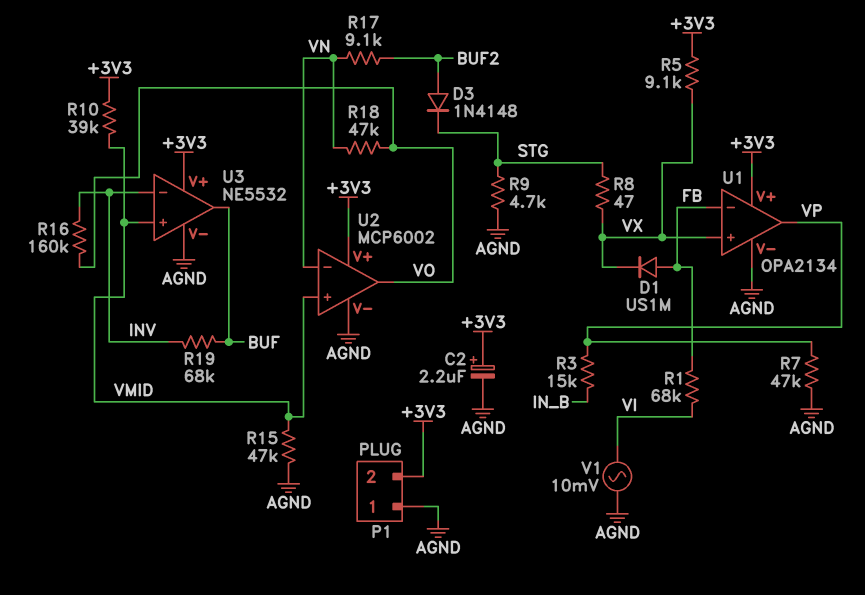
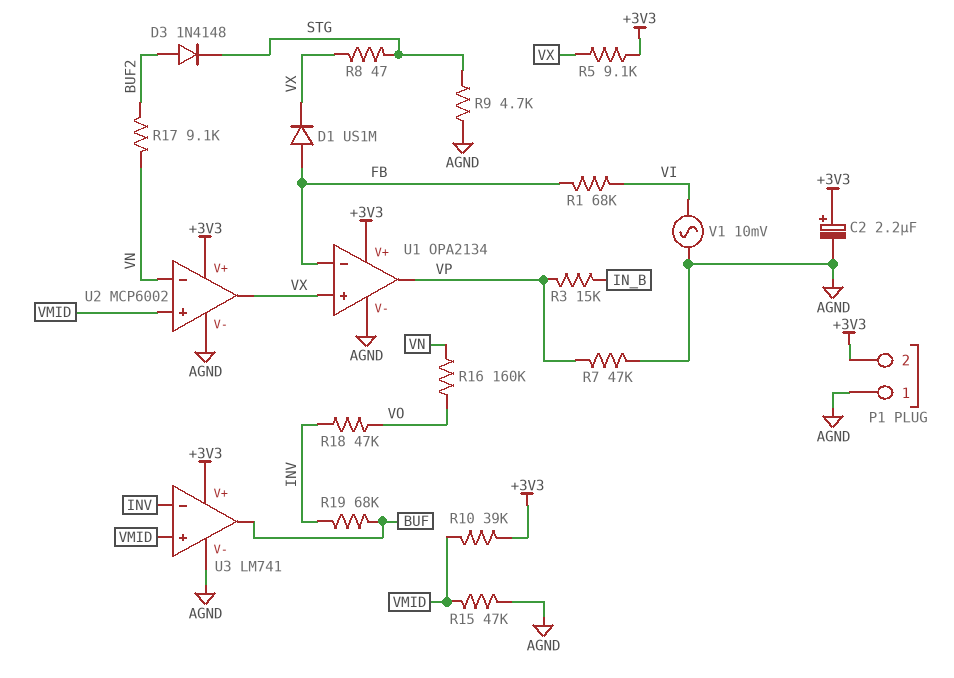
R16: 160k (INV, VO) -> 160k (VN, VO)
R18: 47k (VN, VO) -> 47k (INV, VO)
U2 pin out: VO -> VX
U3: NE5532 -> LM741

